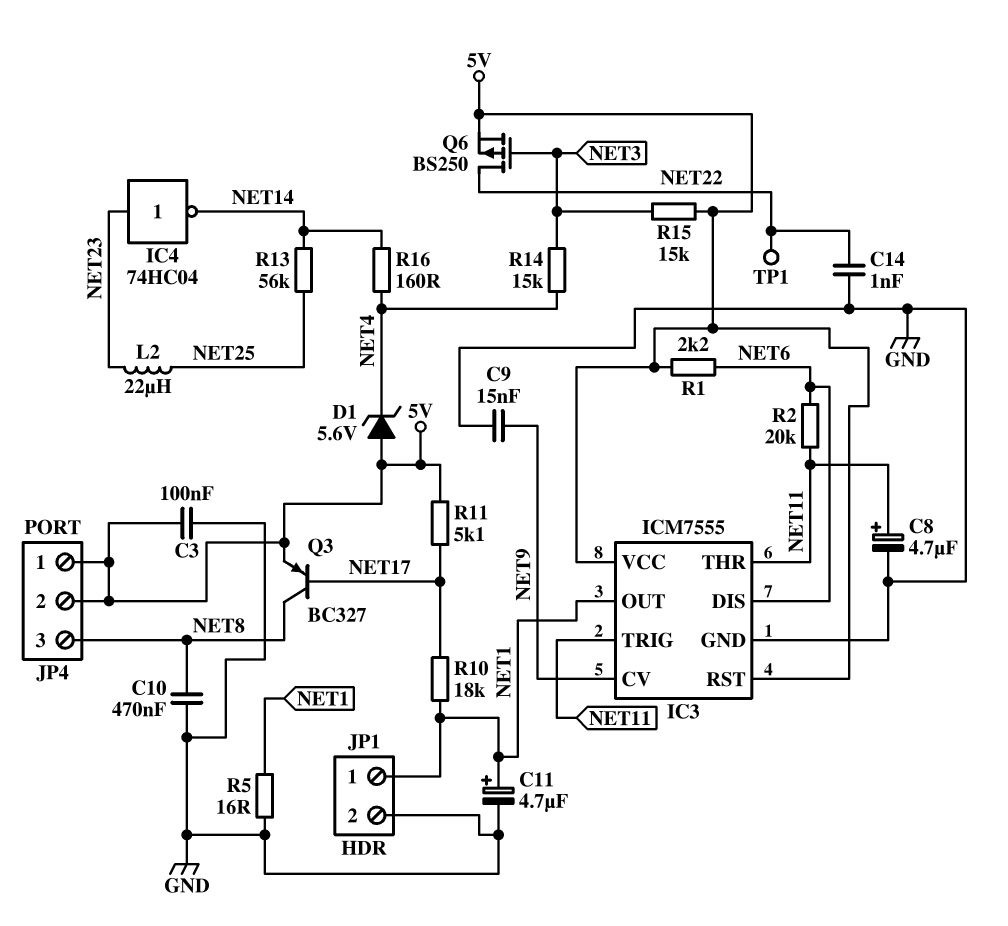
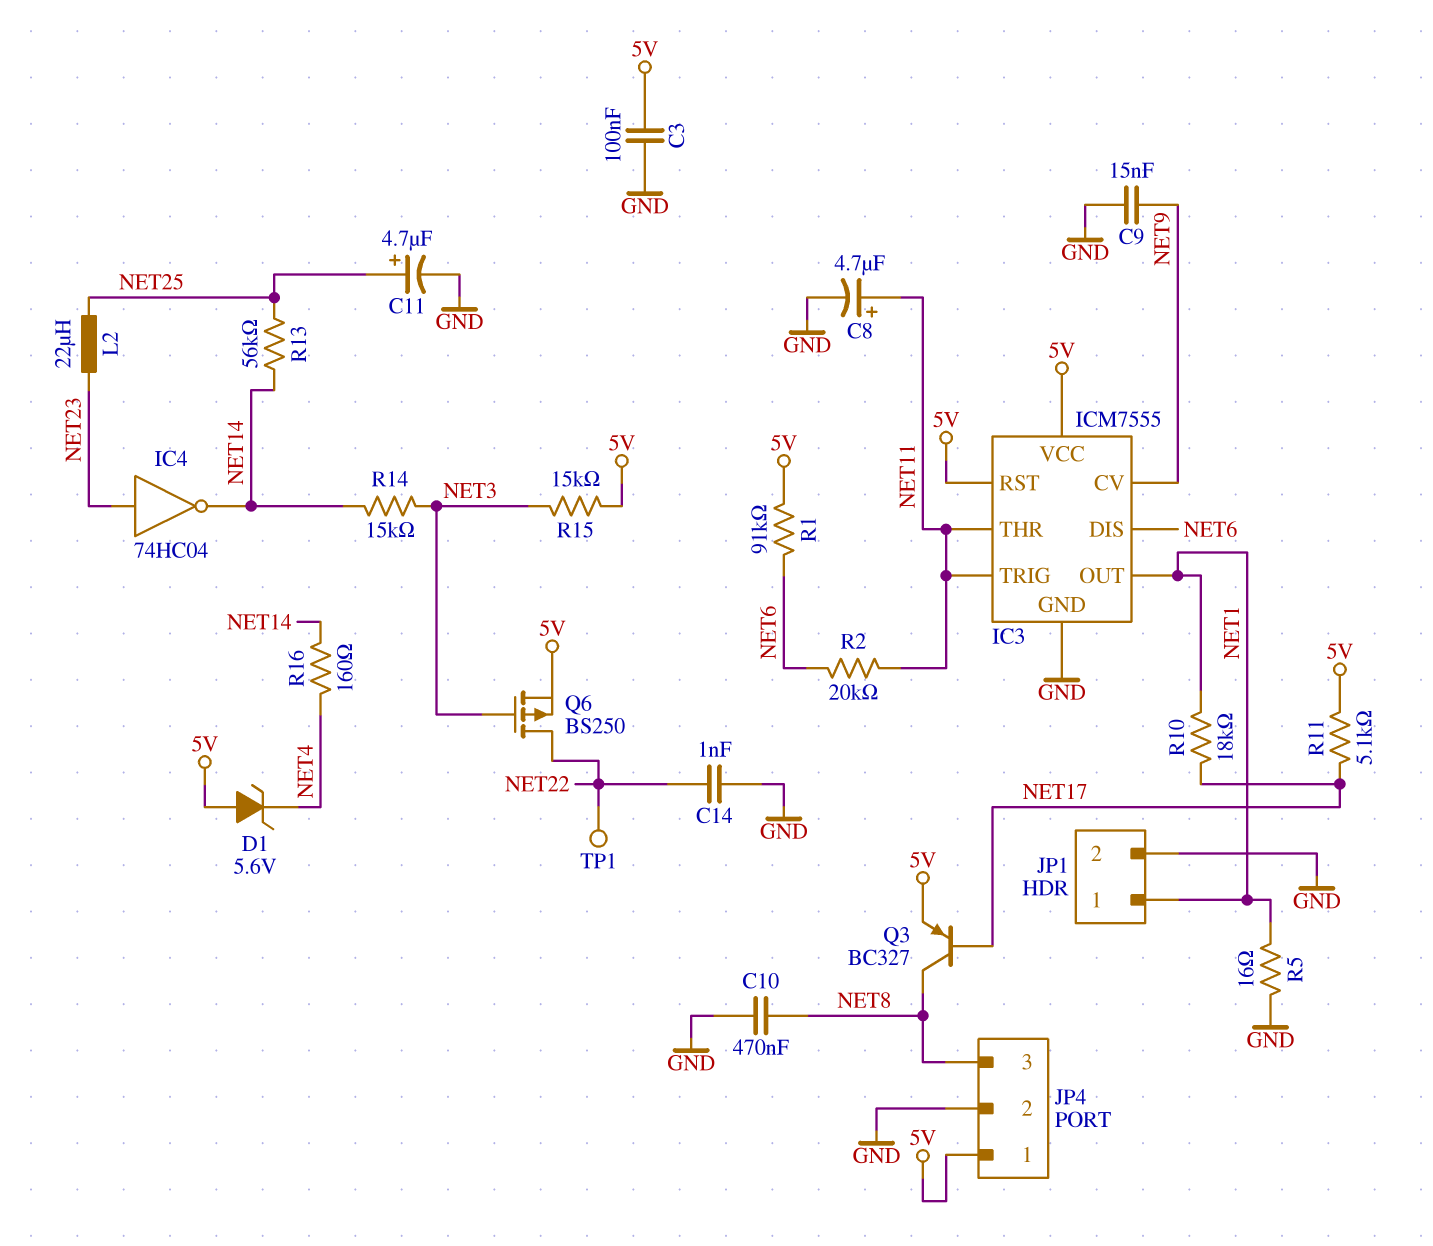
C11: 4.7uF (plus NET1, minus GND) -> 4.7uF (plus NET25, minus GND)
JP4 pin 2: 5V -> GND
R1: 2.2k (5V, NET6) -> 91k (5V, NET6)
R14: 15k (NET3, NET4) -> 15k (NET3, NET14)

